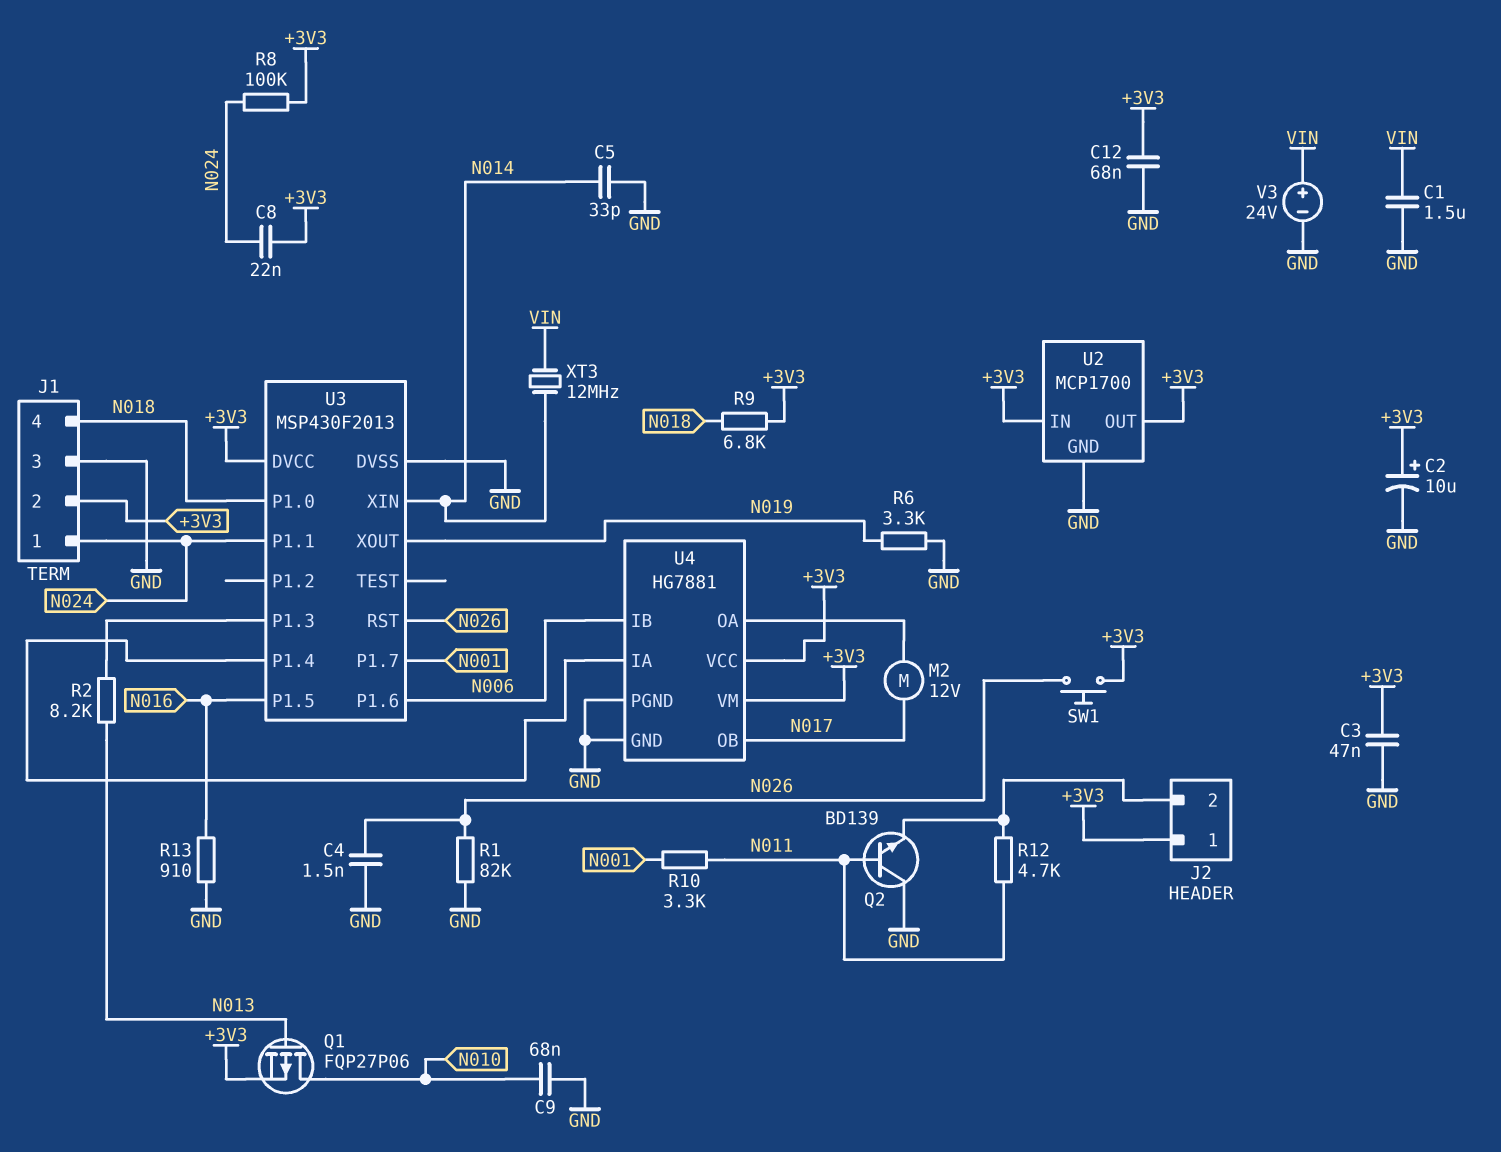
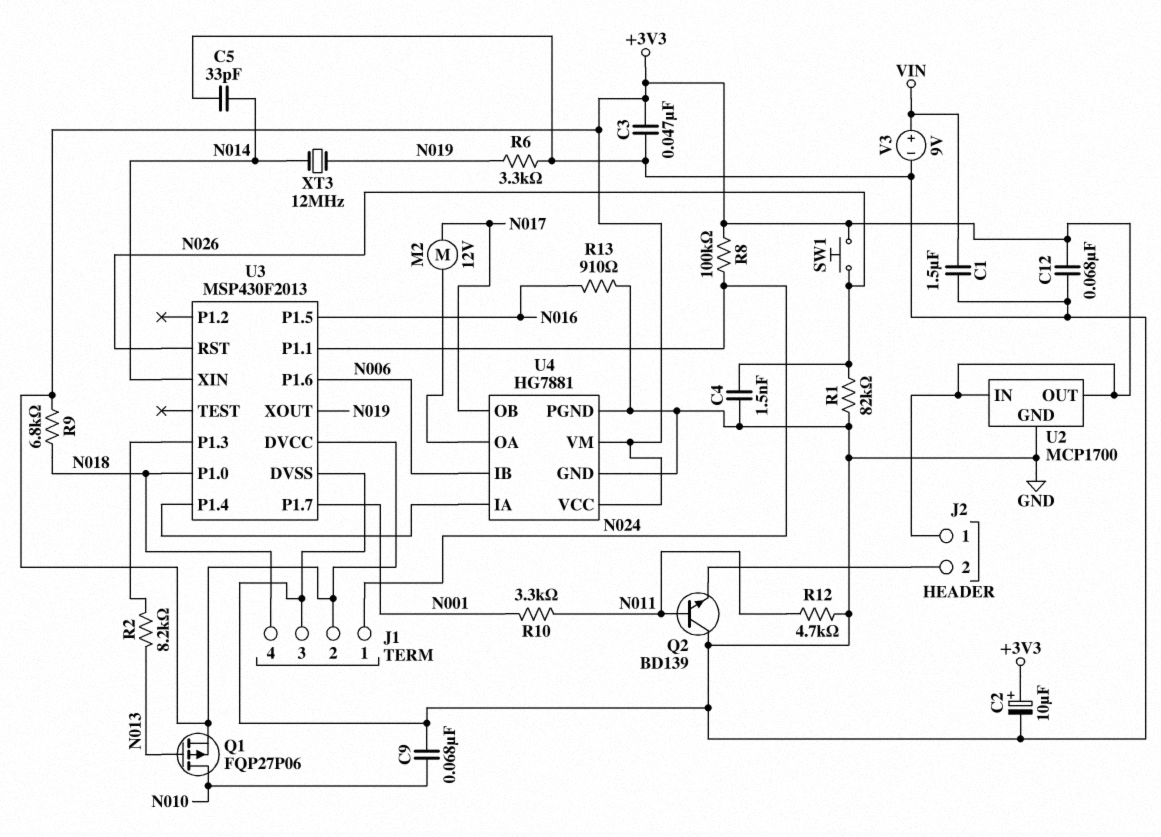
C8: 22nF (+3V3, N024) -> none
R12: 4.7k (J2/2, N011) -> 4.7k (GND, N011)
V3: 24V (plus VIN, minus GND) -> 9V (plus VIN, minus GND)
XT3: 12MHz (N014, VIN) -> 12MHz (N014, N019)

